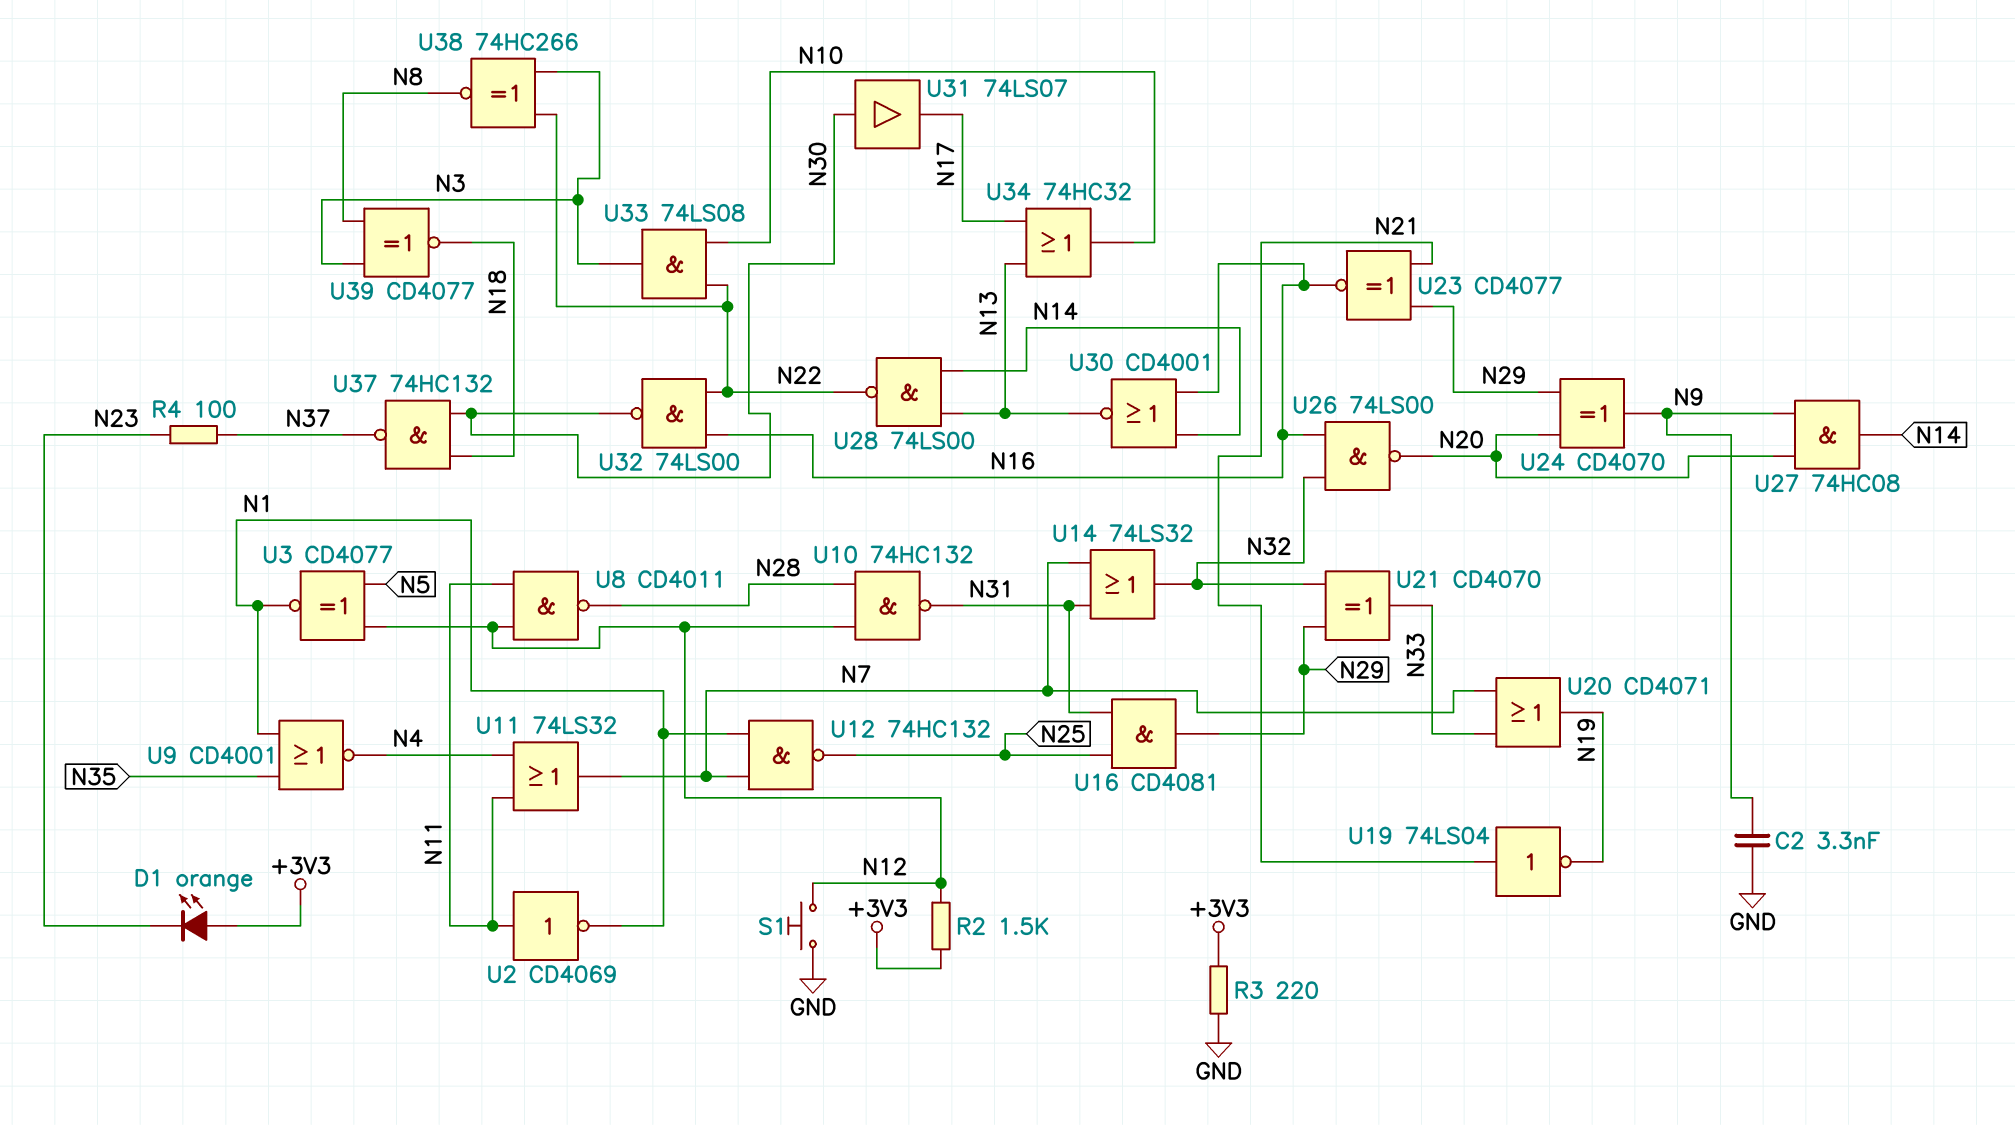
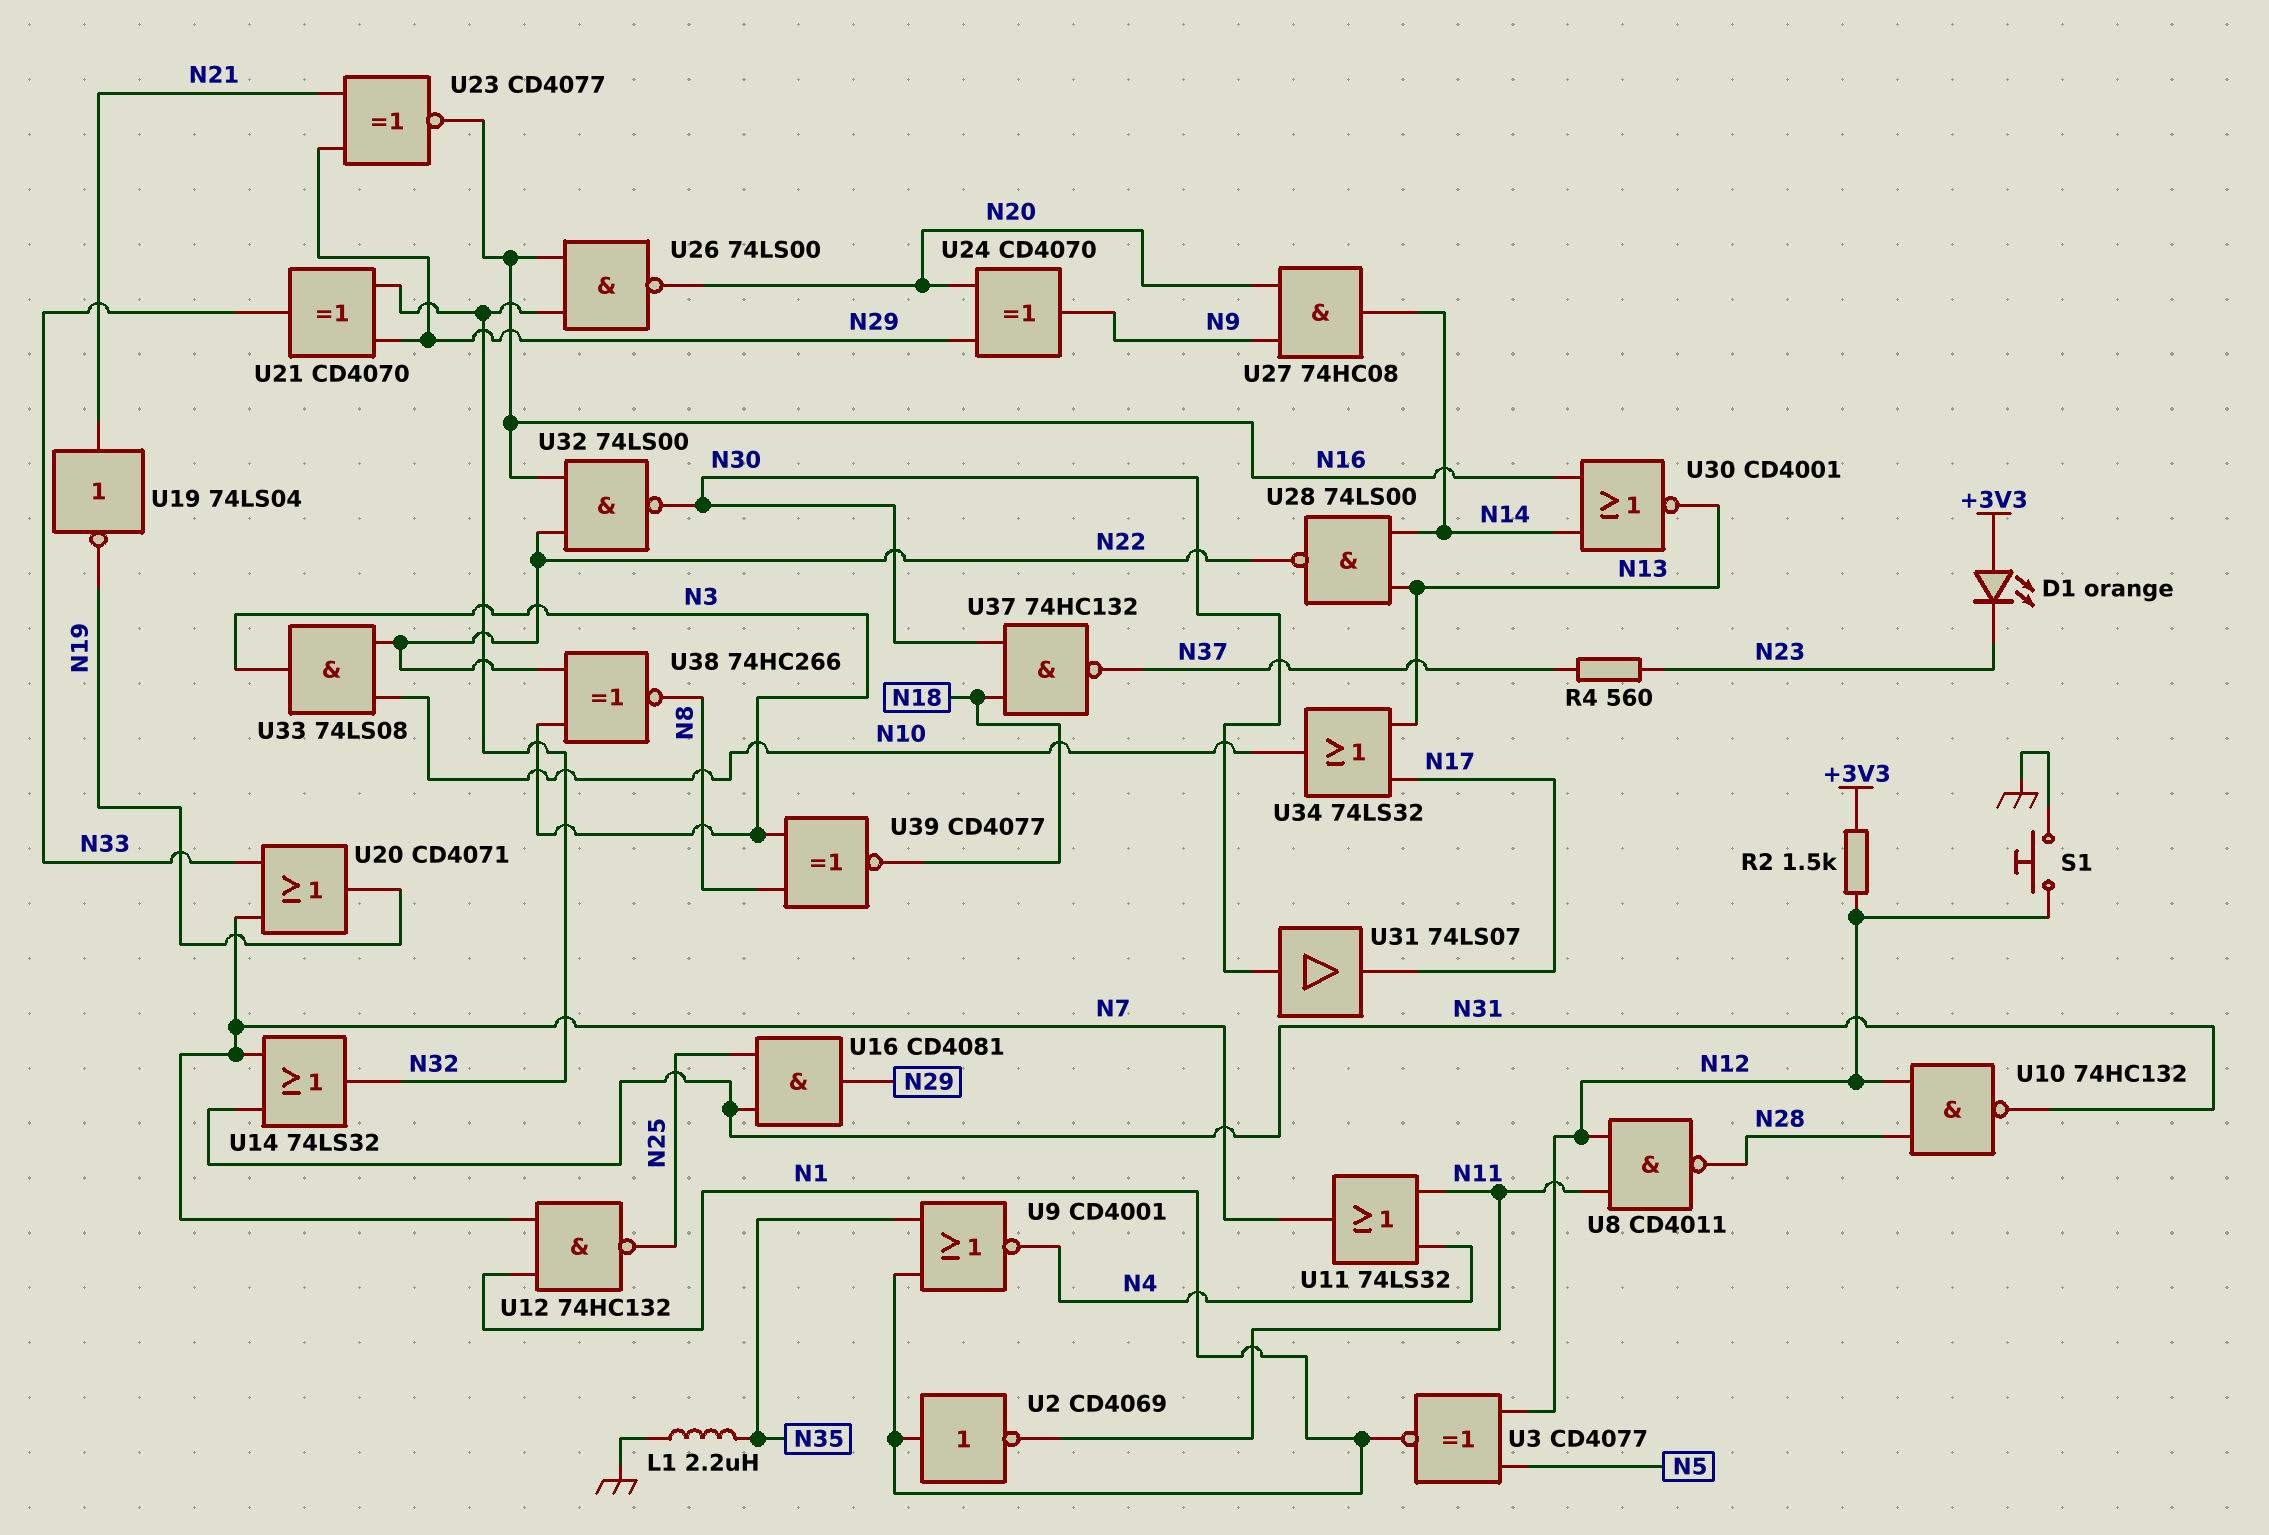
C2: 3.3nF (GND, N9) -> none
L1: none -> 2.2uH (GND, N35)
R3: 220 (+3V3, GND) -> none
R4: 100 (N23, N37) -> 560 (N23, N37)
U2: NOT CD4069 (in N11, out N1) -> NOT CD4069 (in N1, out N11)
U34: OR 74HC32 (in N13, in N17, out N10) -> OR 74LS32 (in N13, in N17, out N10)

